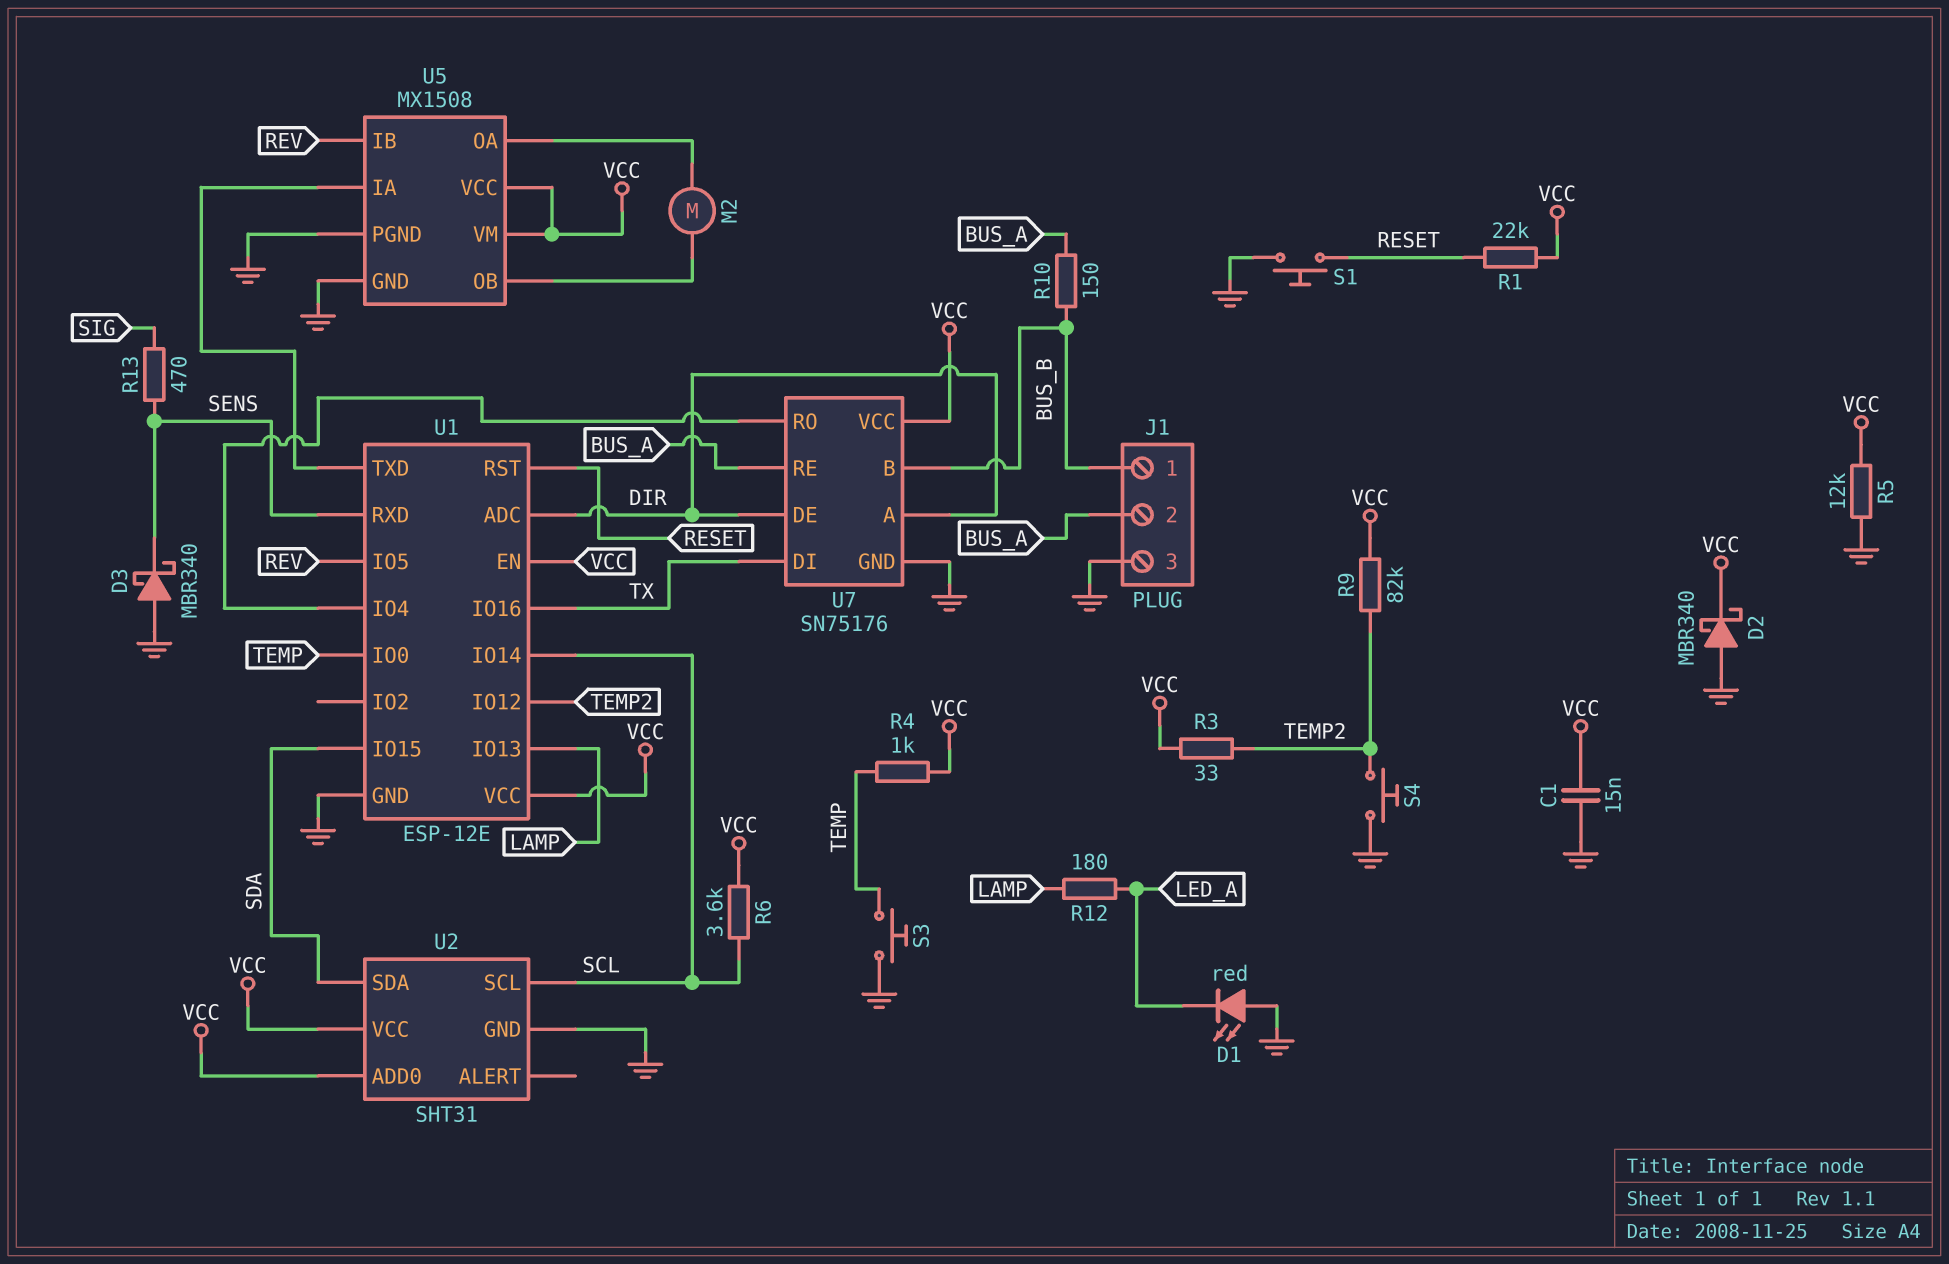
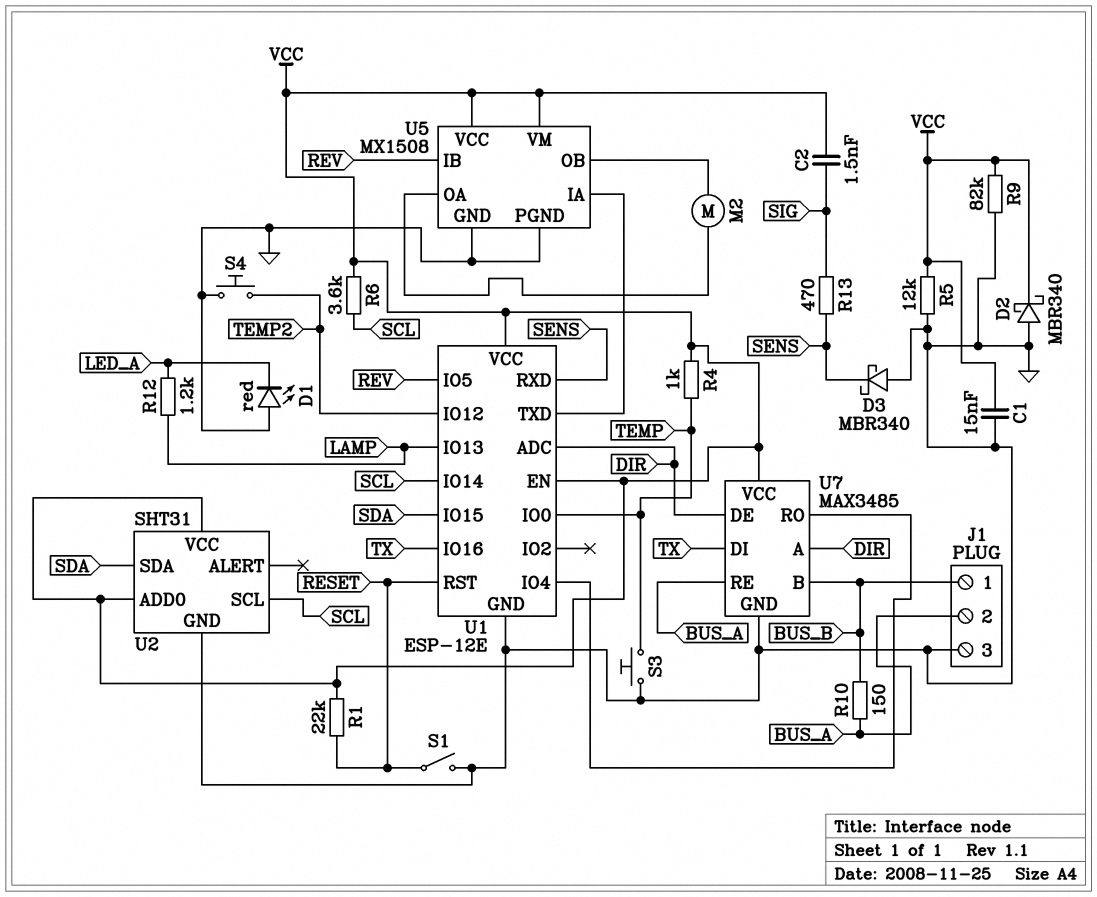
C2: none -> 1.5nF (SIG, VCC)
R3: 33 (TEMP2, VCC) -> none
R9: 82k (TEMP2, VCC) -> 82k (GND, VCC)
R12: 180 (LAMP, LED_A) -> 1.2k (LAMP, LED_A)
S1: button (GND, RESET) -> switch (GND, RESET)
U7: SN75176 -> MAX3485

